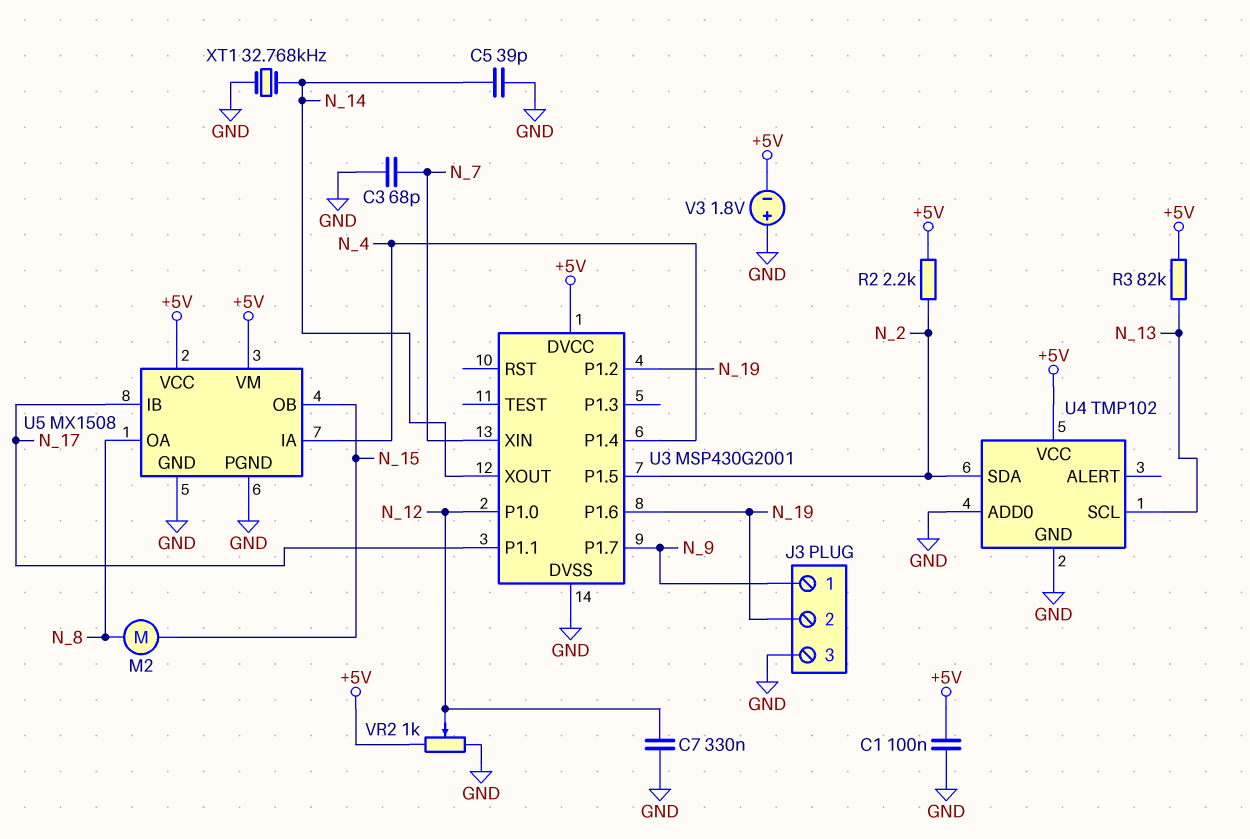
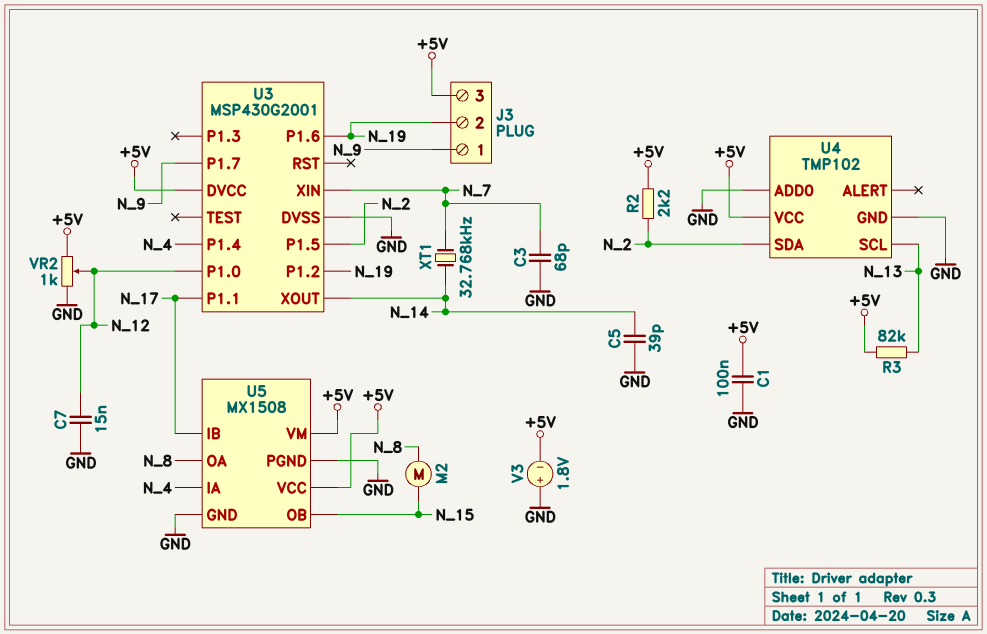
C7: 330nF (GND, N_12) -> 15nF (GND, N_12)
J3 pin 3: GND -> +5V
XT1: 32.768kHz (GND, N_14) -> 32.768kHz (N_7, N_14)

